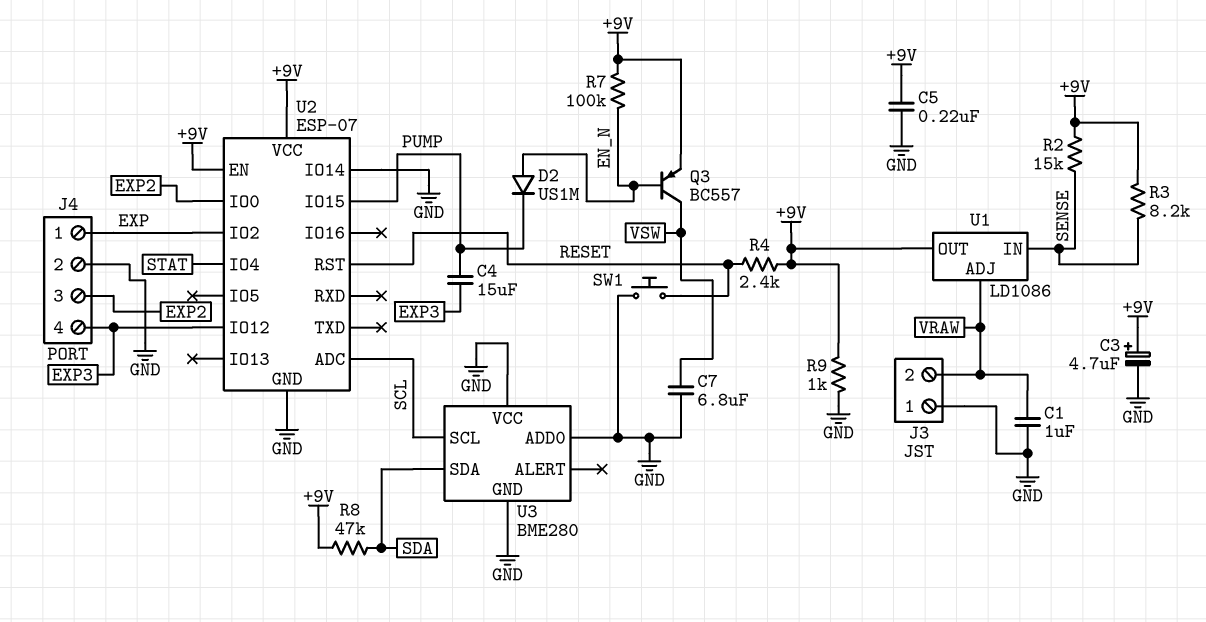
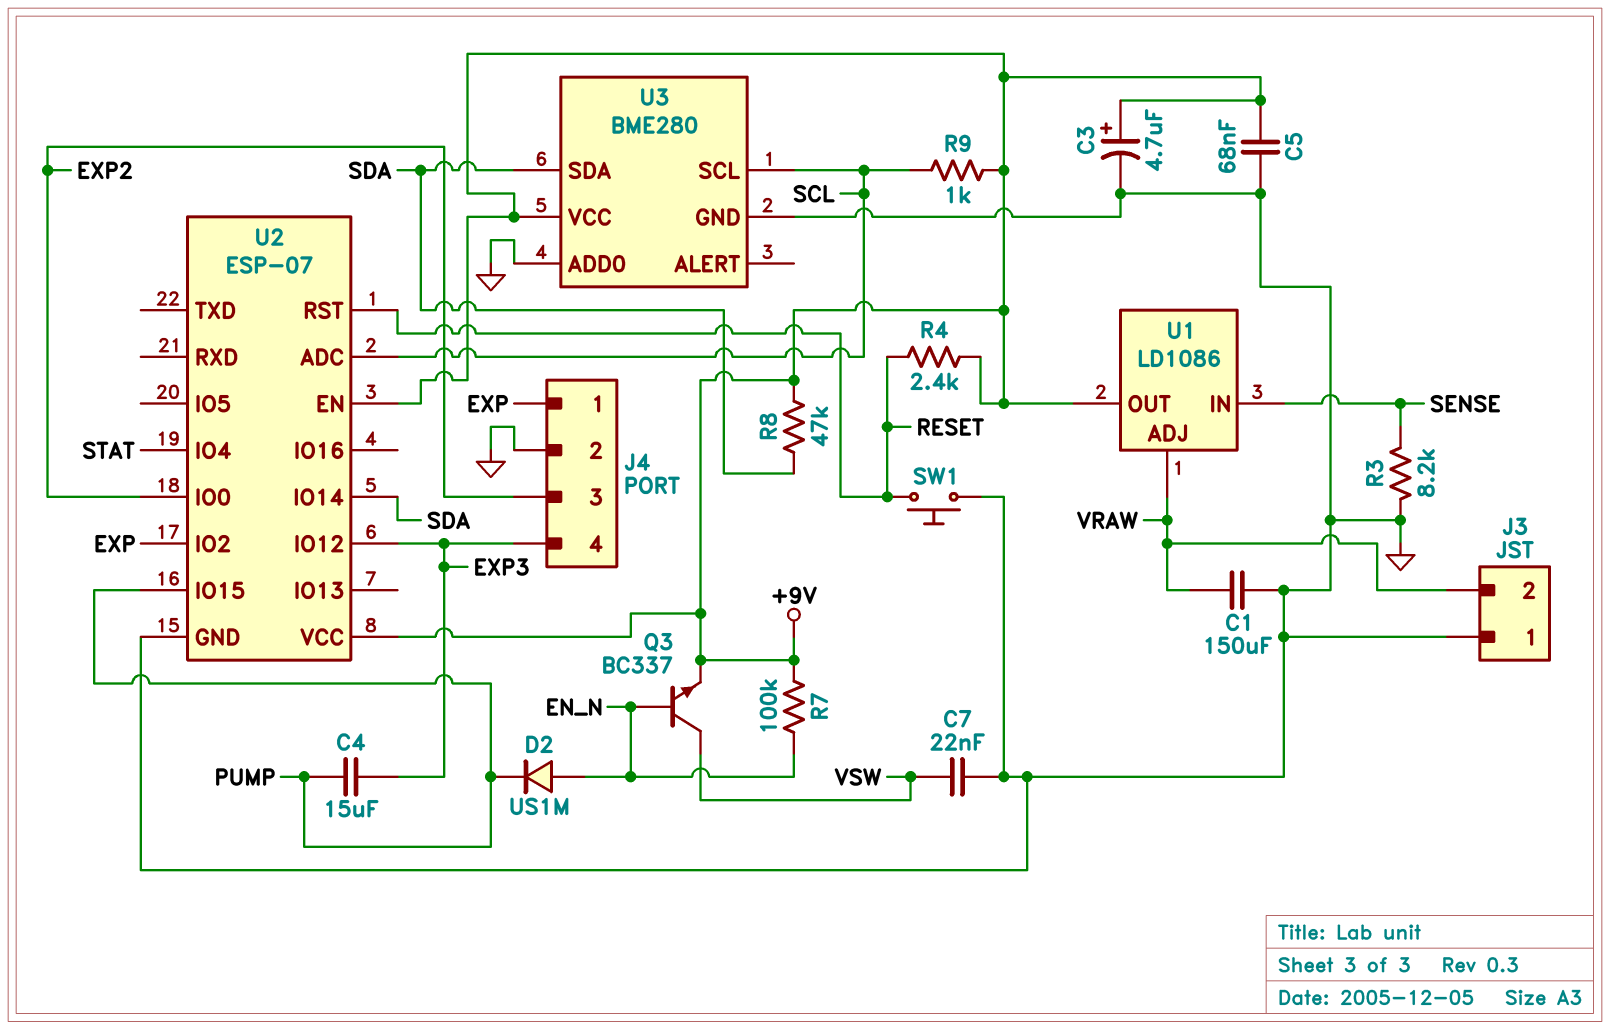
C1: 1uF (GND, VRAW) -> 150uF (GND, VRAW)
C5: 220nF (+9V, GND) -> 68nF (+9V, GND)
C7: 6.8uF (GND, VSW) -> 22nF (GND, VSW)
Q3: PNP BC557 (B EN_N, C VSW, E +9V) -> NPN BC337 (B EN_N, C VSW, E +9V)
R2: 15k (+9V, SENSE) -> none
R3: 8.2k (+9V, SENSE) -> 8.2k (GND, SENSE)
R9: 1k (+9V, GND) -> 1k (+9V, SCL)
U2 pin IO14: GND -> SDA
U3 pin VCC: GND -> +9V

